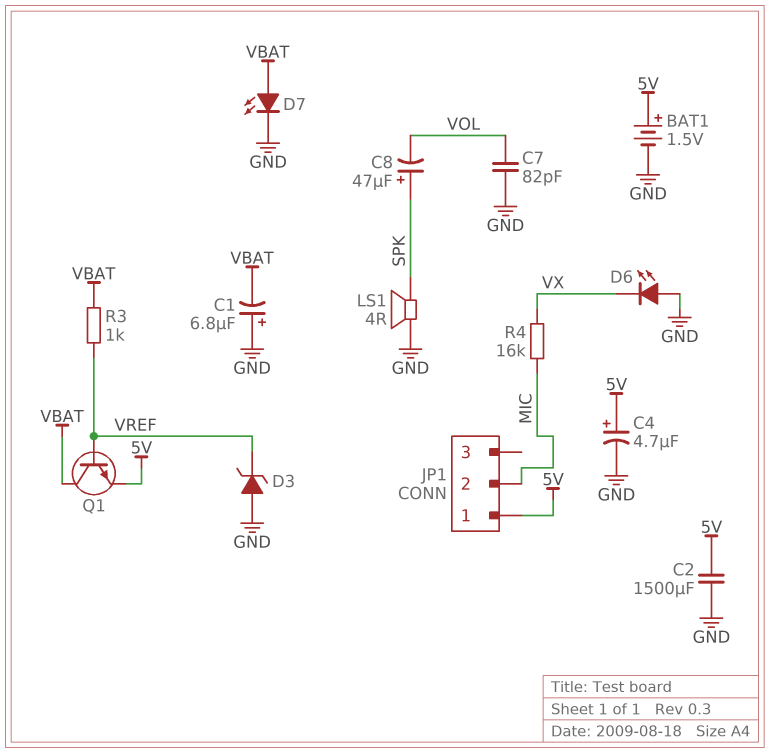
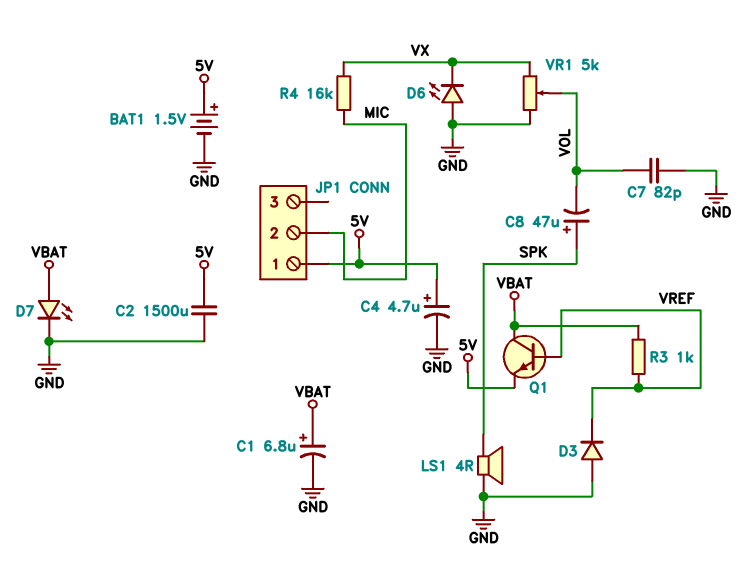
C1: 6.8uF (plus GND, minus VBAT) -> 6.8uF (plus VBAT, minus GND)
D3: zener (A GND, K VREF) -> diode (A GND, K VREF)
VR1: none -> 5k (GND, VX, wiper VOL)

